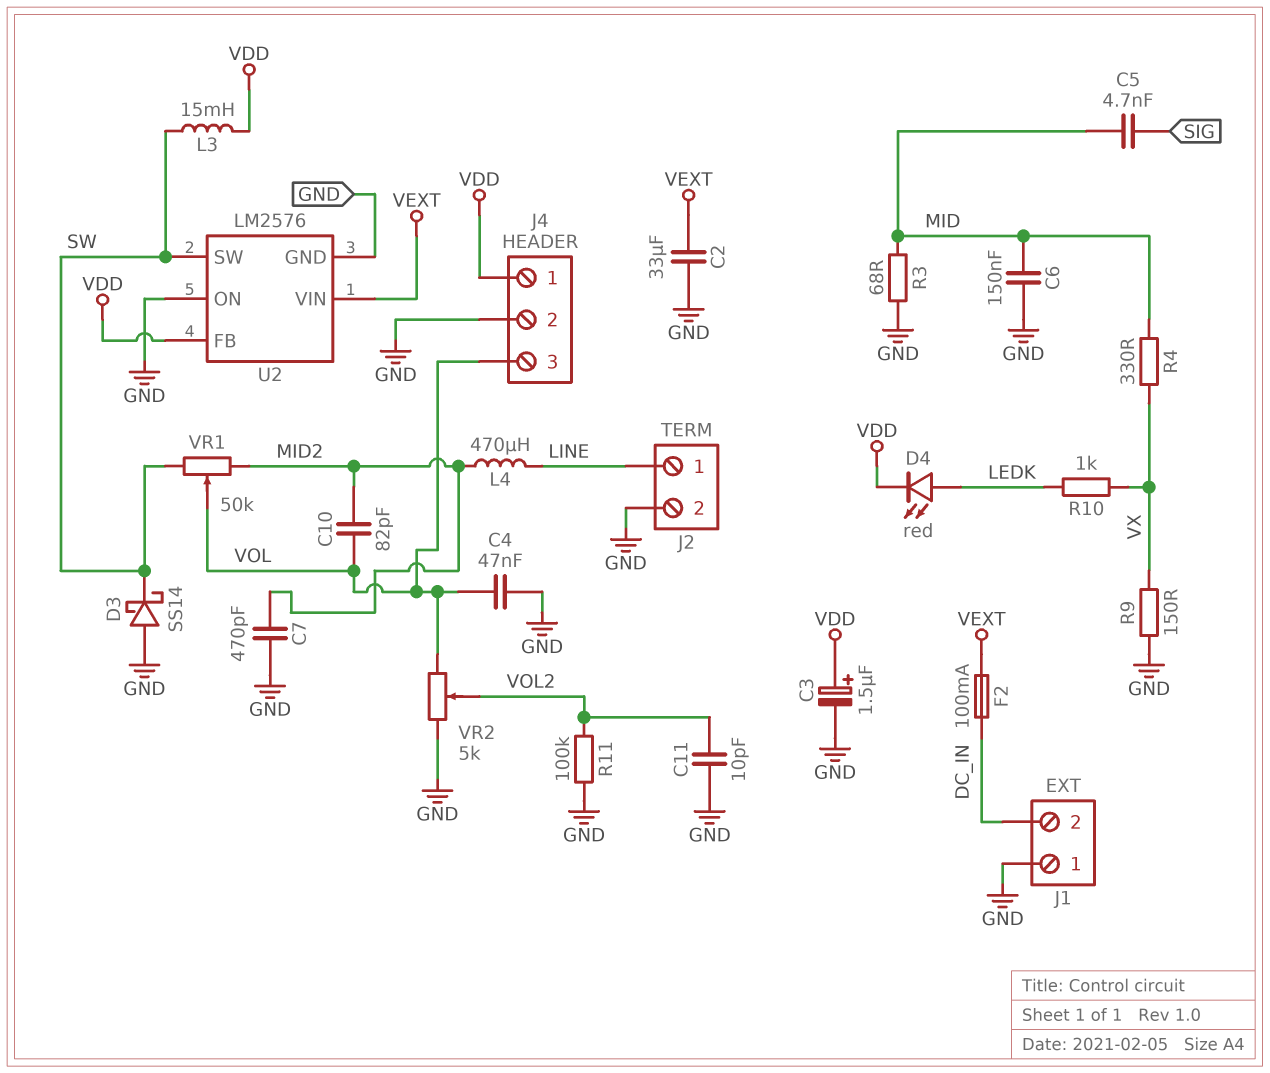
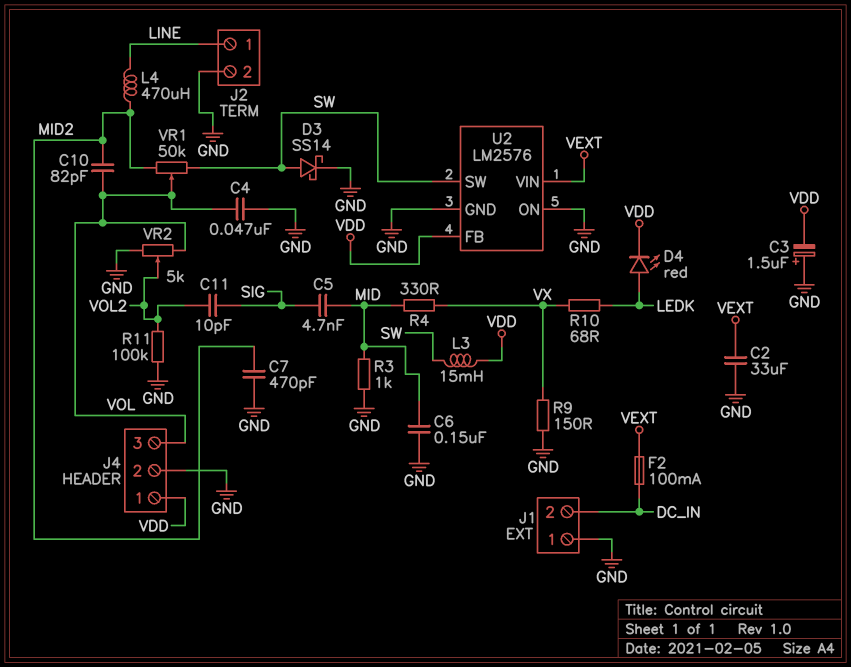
C3: 1.5uF (plus VDD, minus GND) -> 1.5uF (plus GND, minus VDD)
C11: 10pF (GND, VOL2) -> 10pF (SIG, VOL2)
D3: schottky SS14 (A GND, K SW) -> schottky SS14 (A SW, K GND)
R3: 68 (GND, MID) -> 1k (GND, MID)
R10: 1k (LEDK, VX) -> 68 (LEDK, VX)

